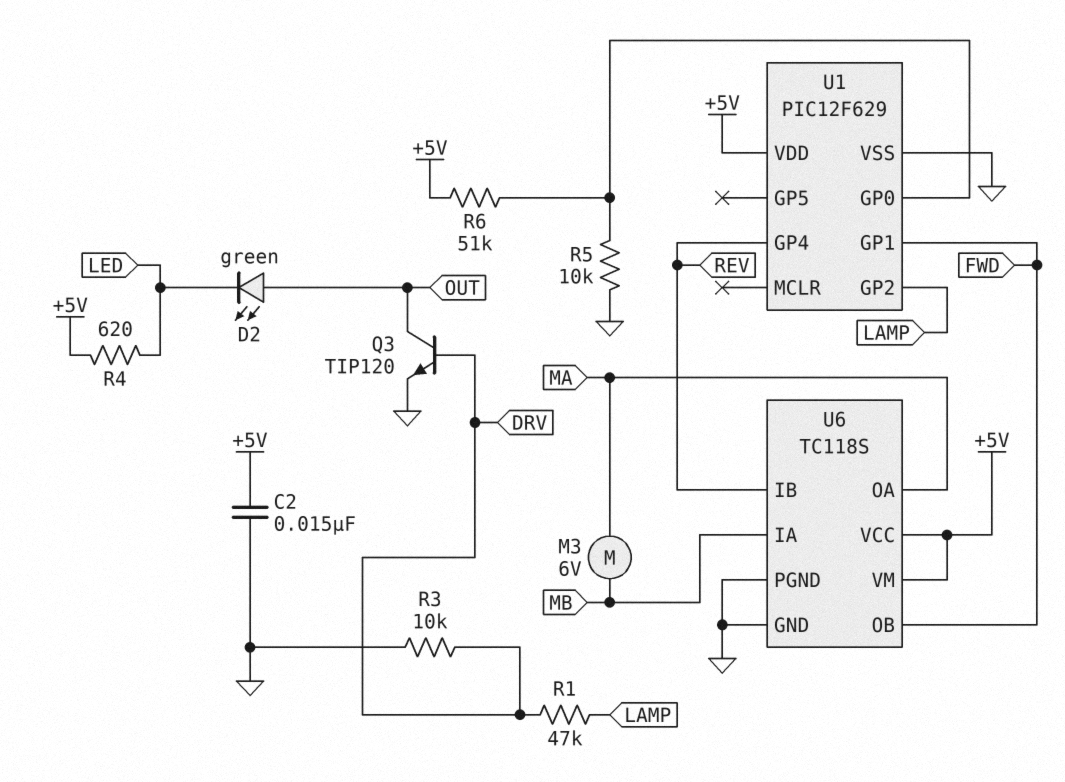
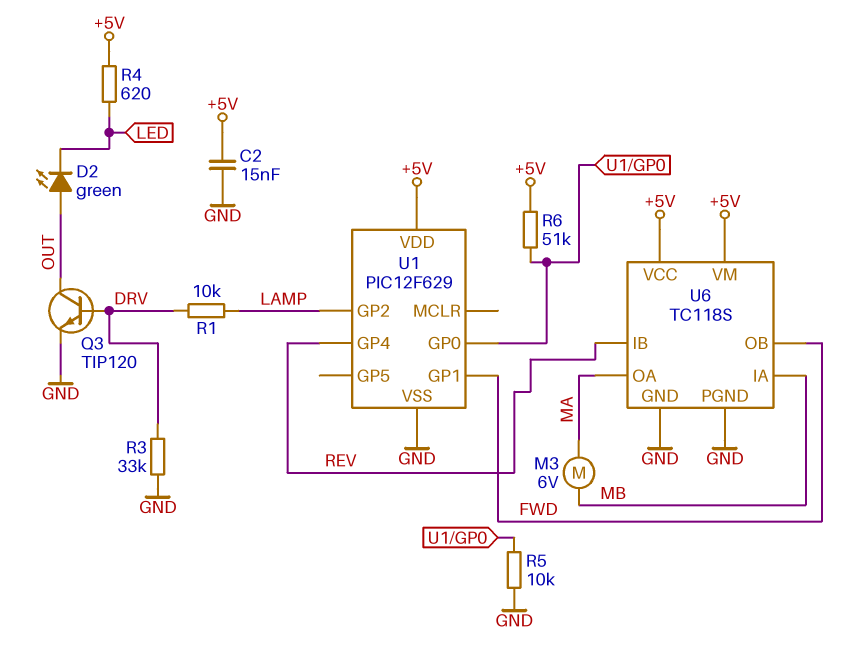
R1: 47k (DRV, LAMP) -> 10k (DRV, LAMP)
R3: 10k (DRV, GND) -> 33k (DRV, GND)

